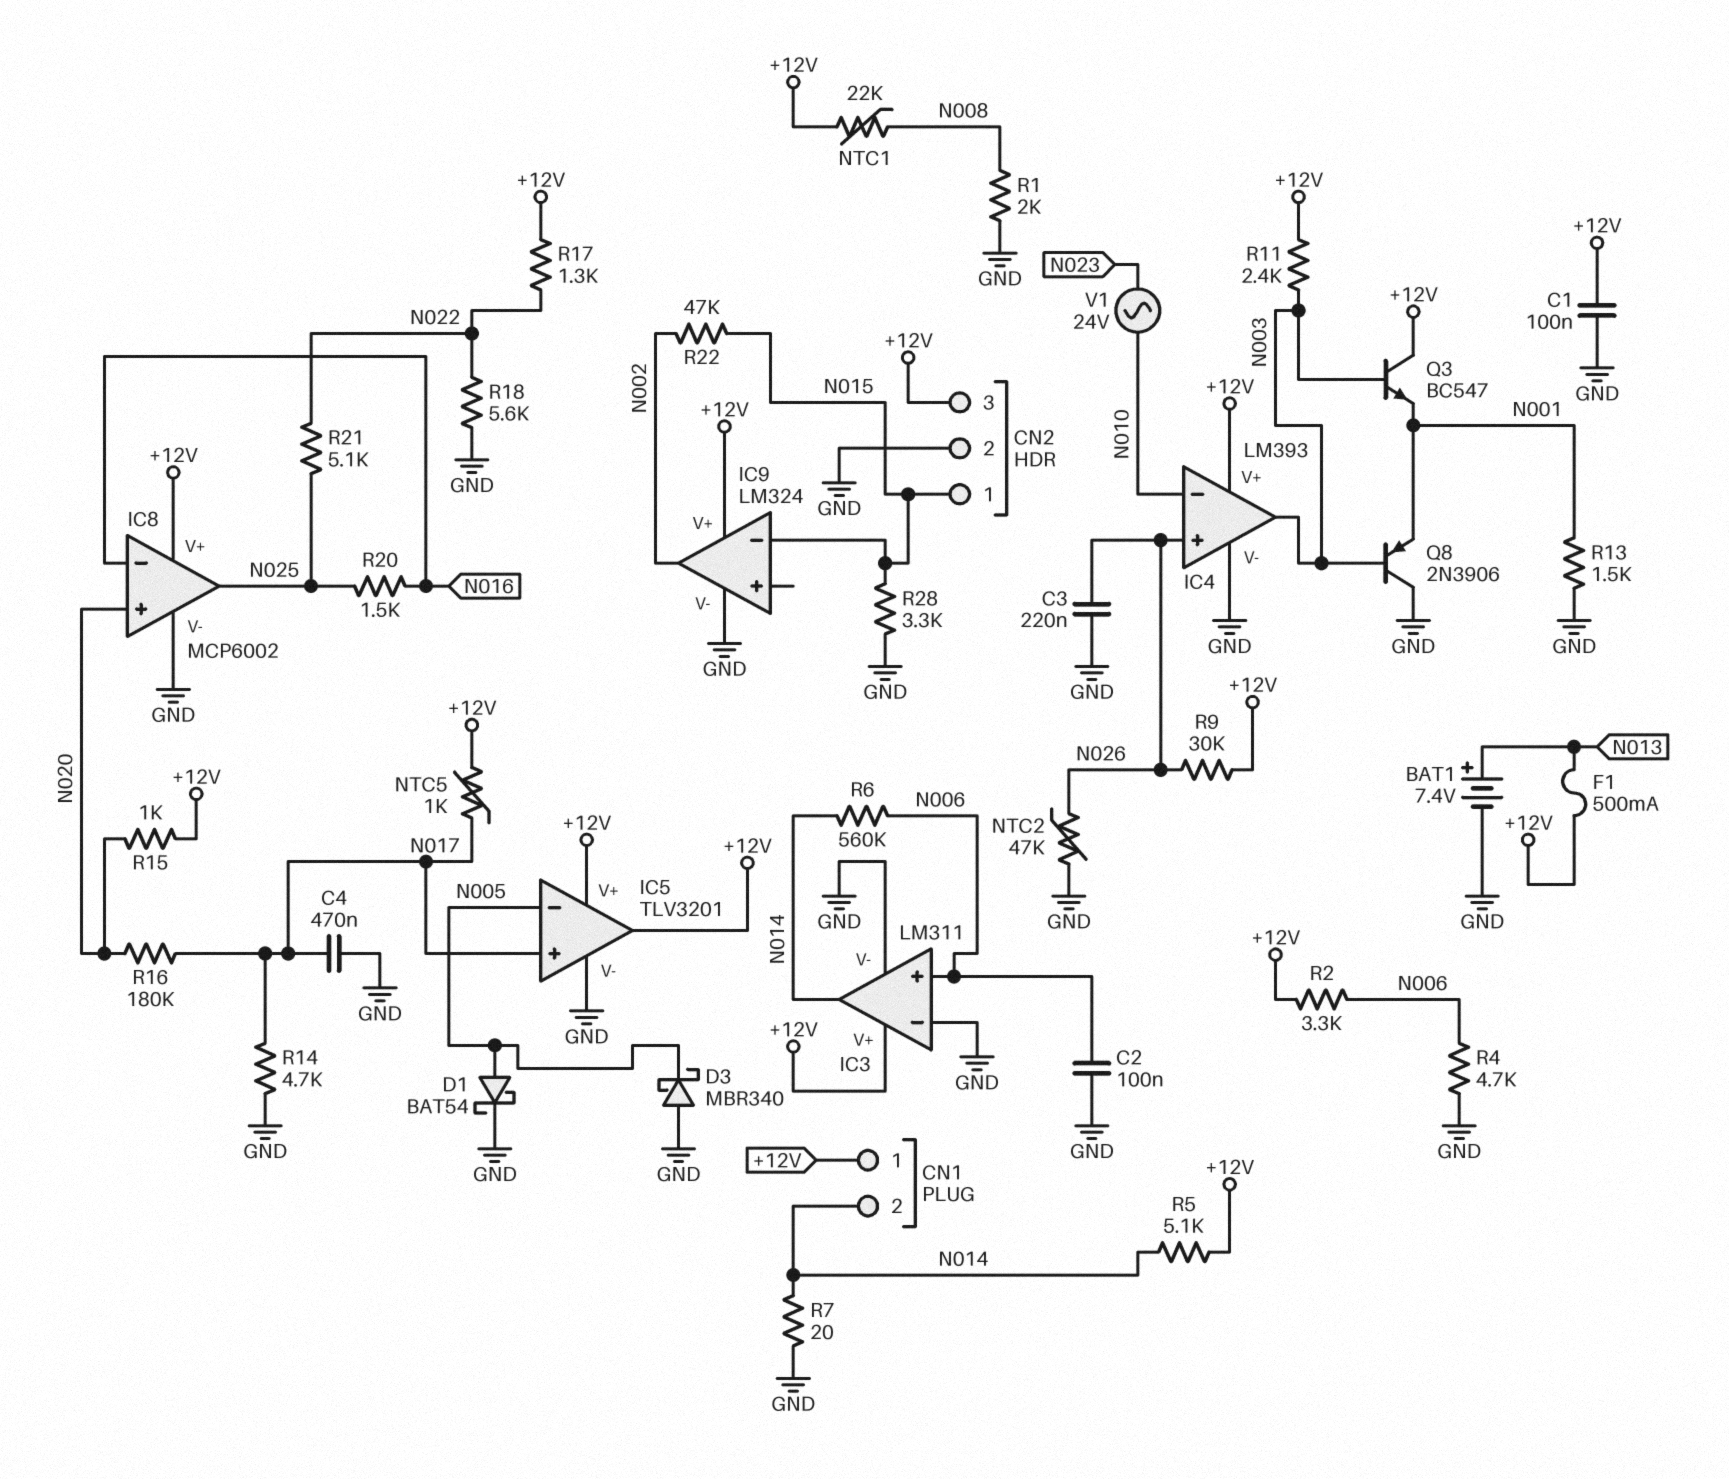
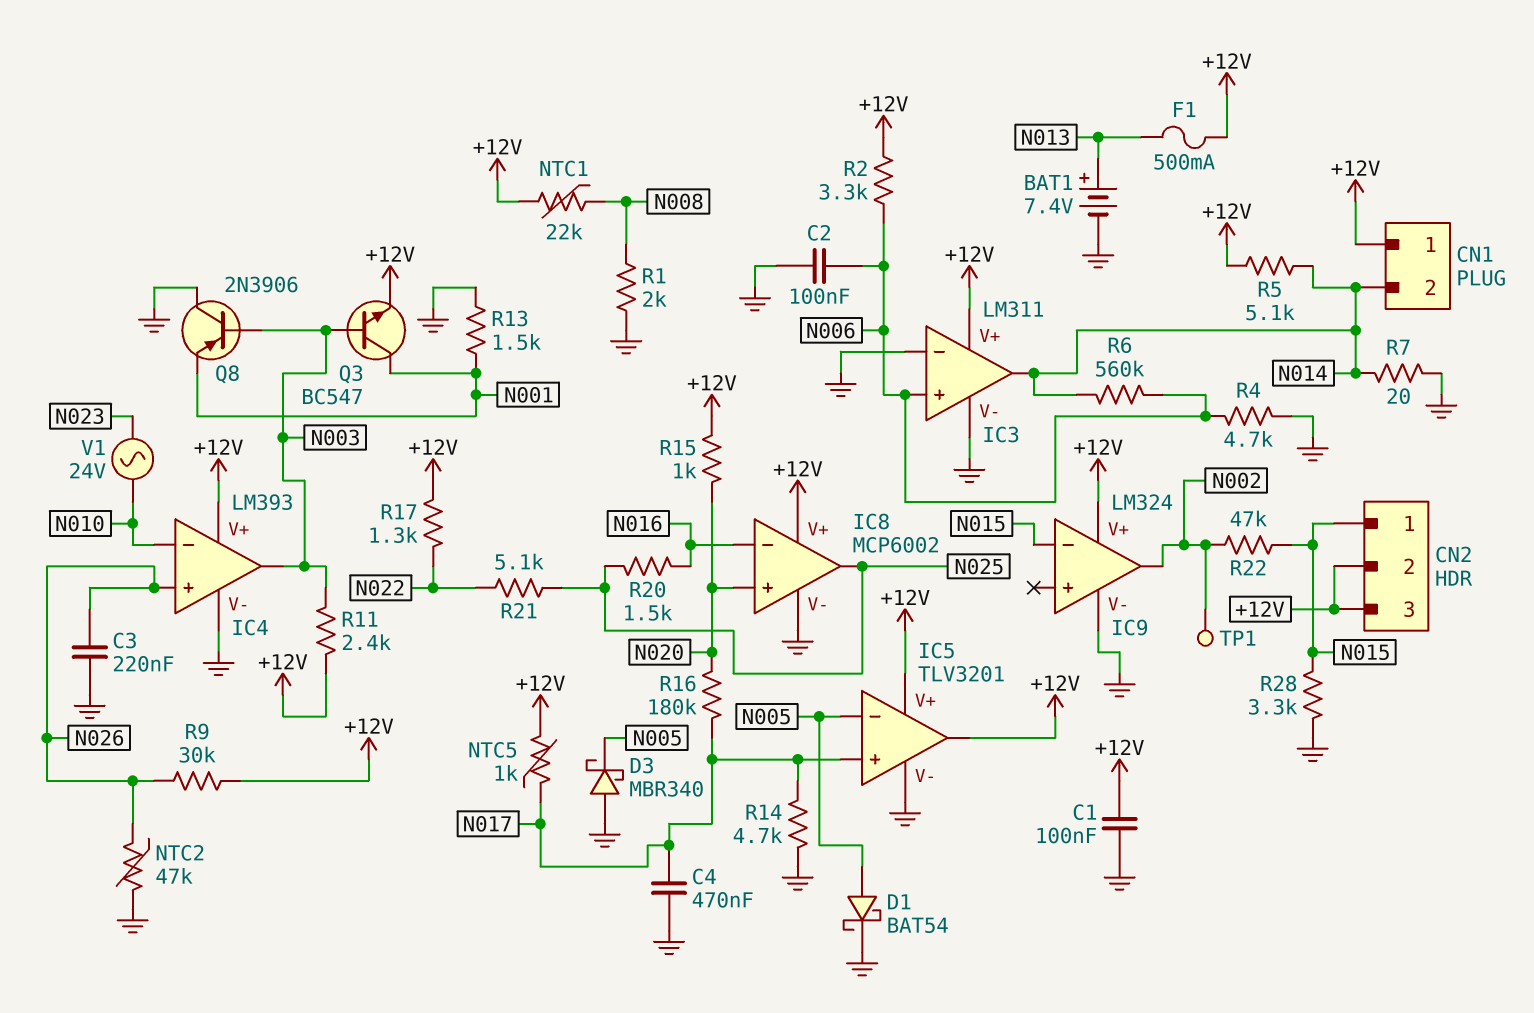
CN2 pin 2: GND -> +12V
Q3: NPN BC547 (B N003, C +12V, E N001) -> NPN BC547 (B N003, C N001, E +12V)
R18: 5.6k (GND, N022) -> none
TP1: none -> test point (N002)

